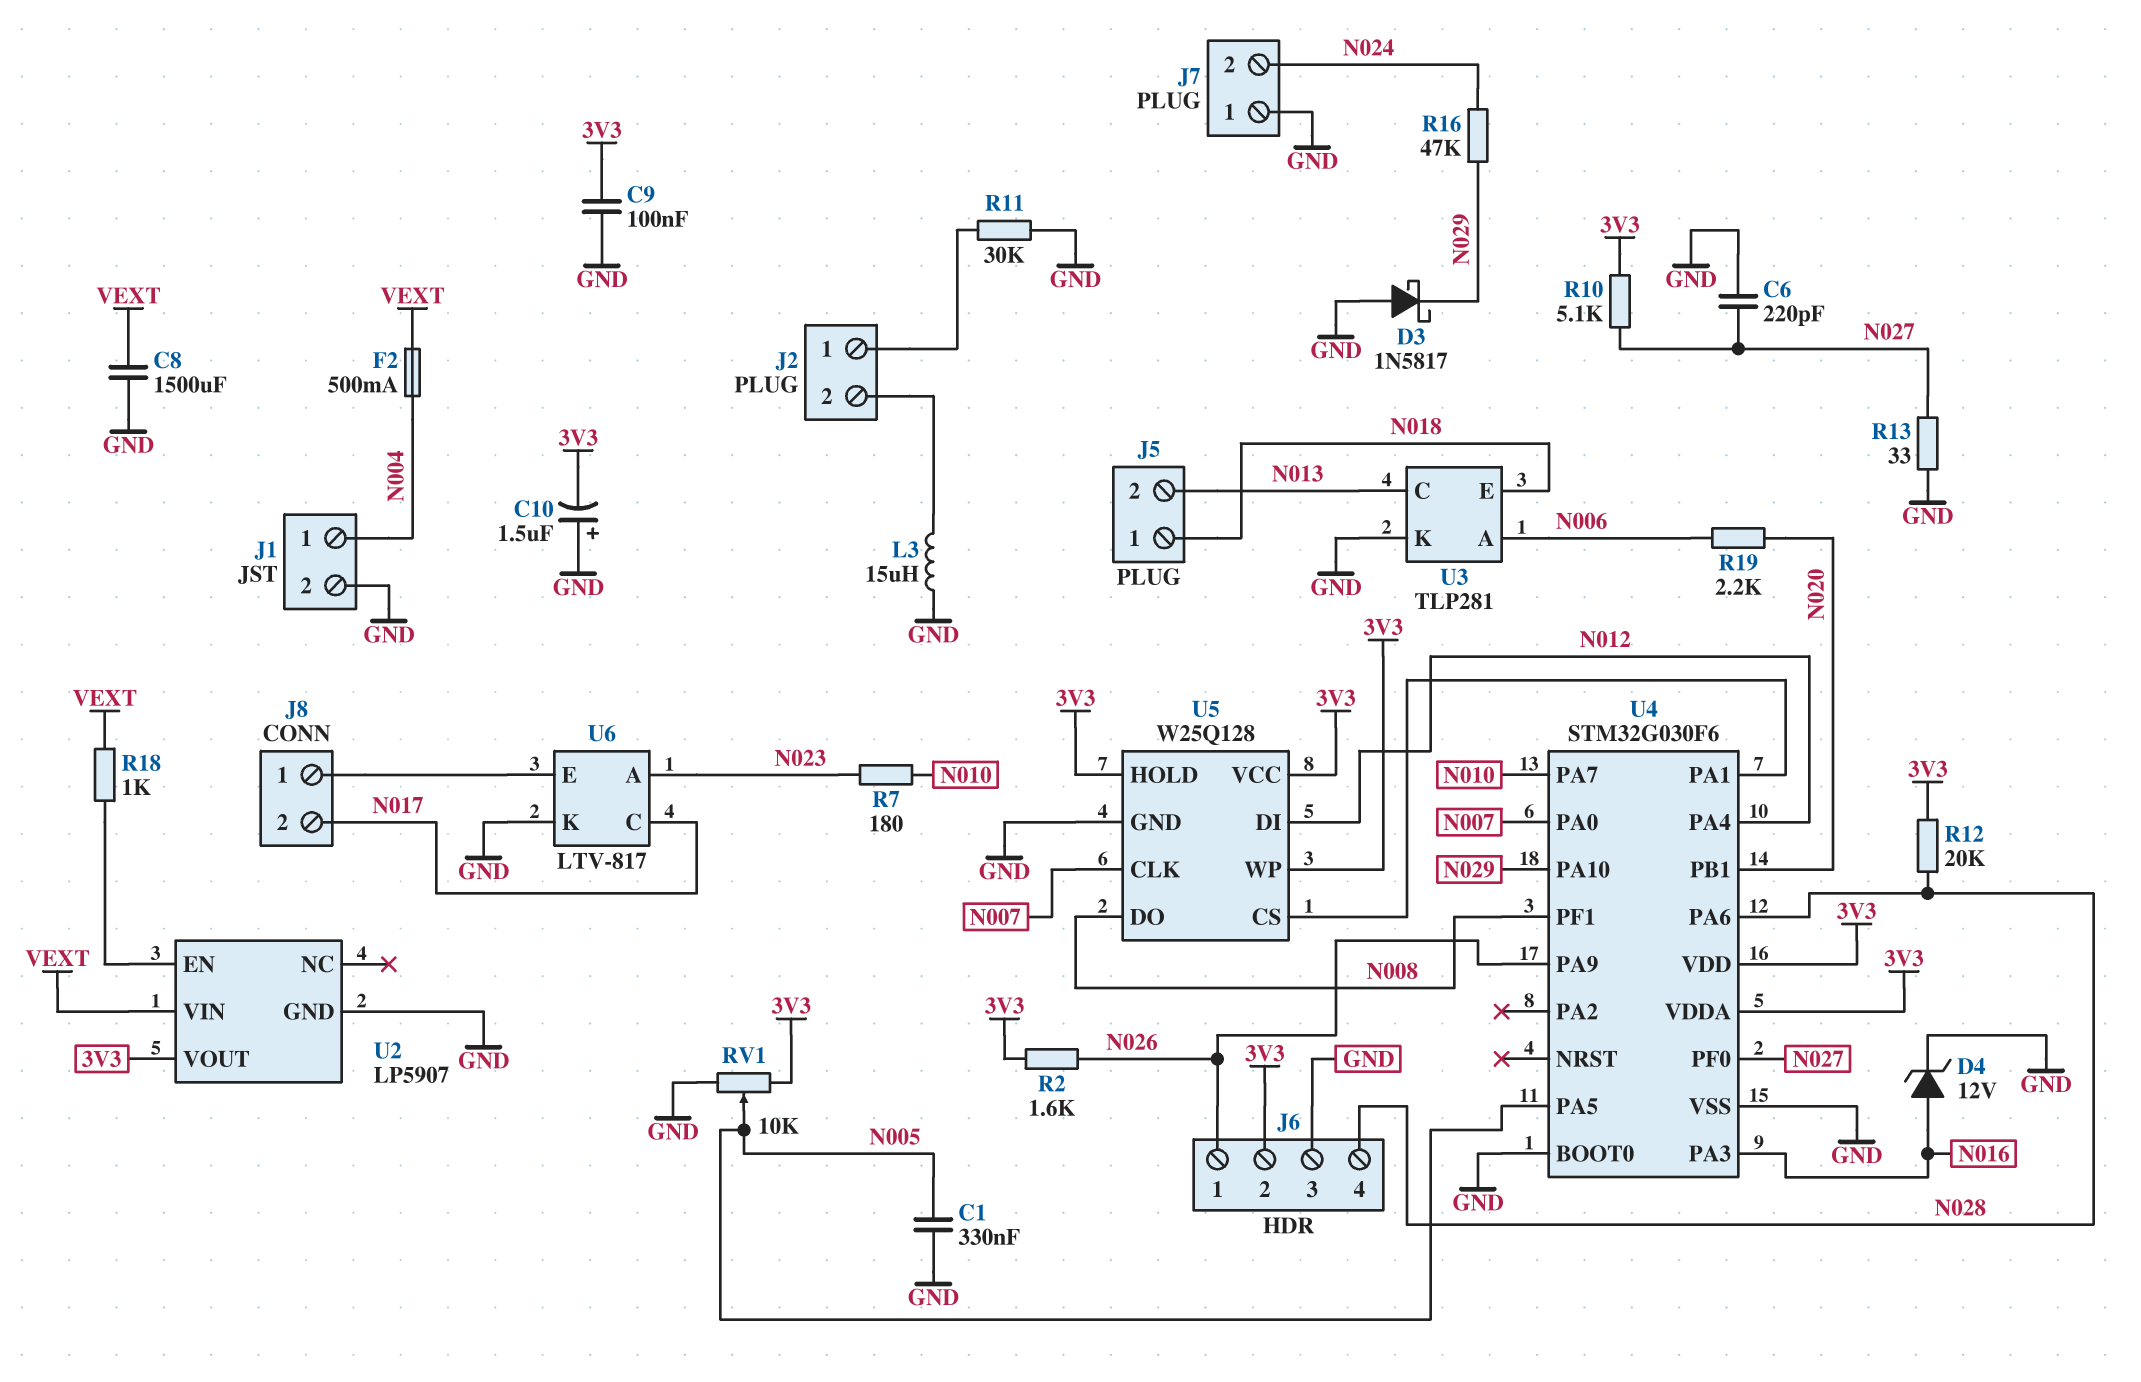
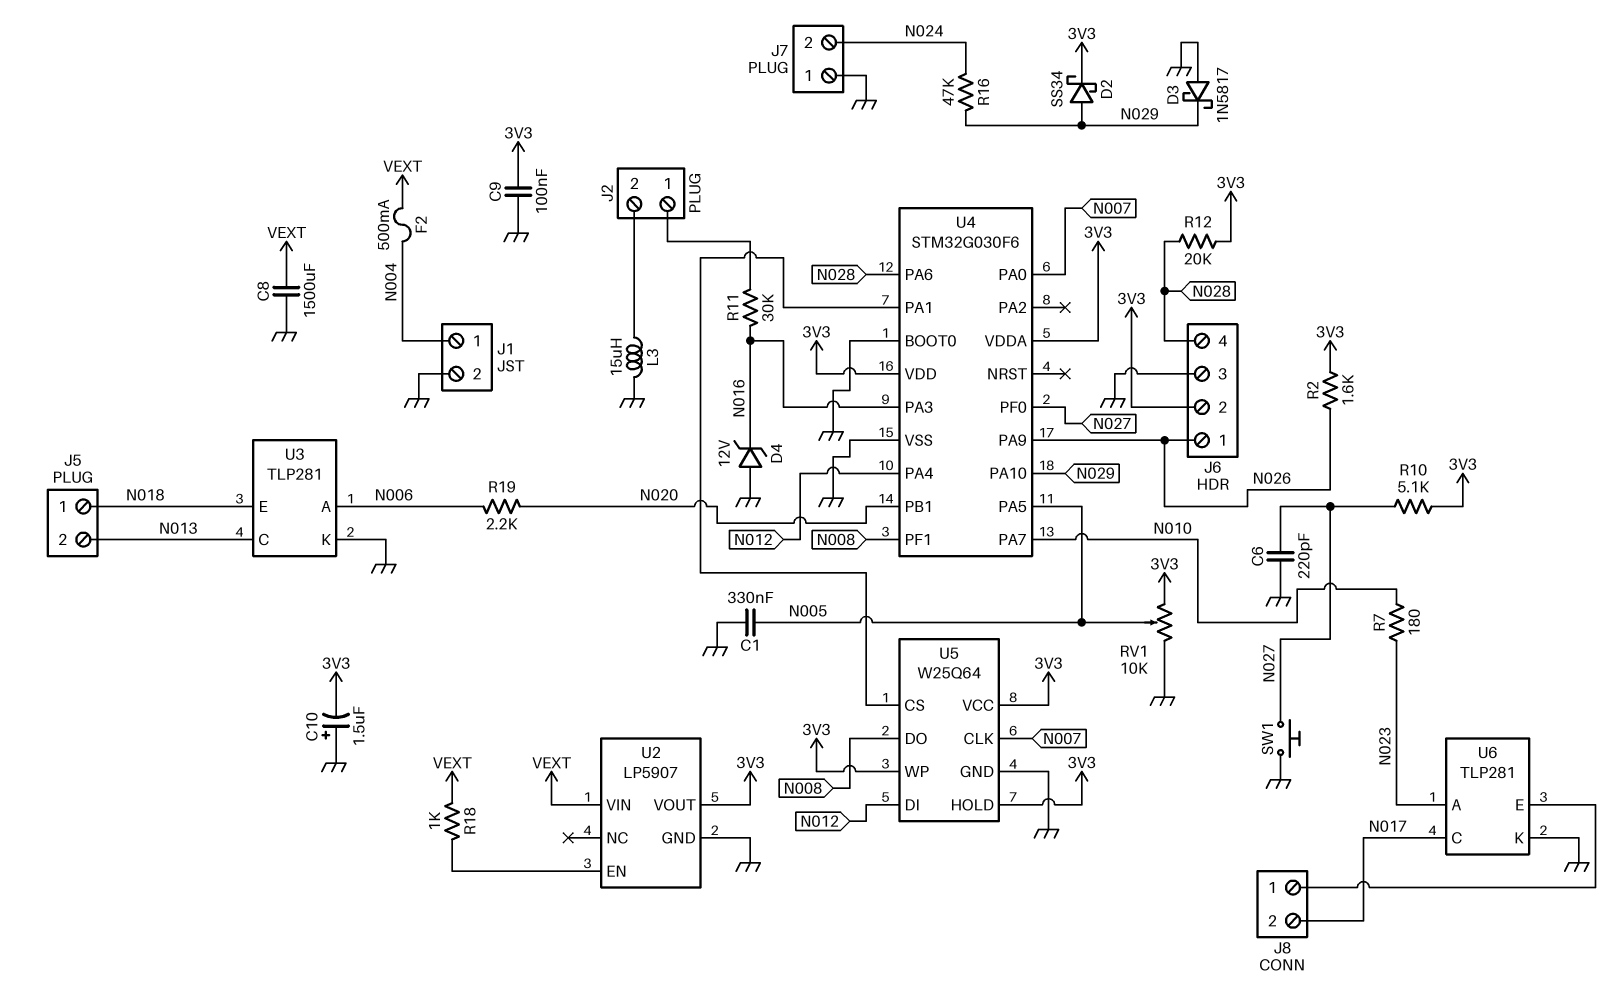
D2: none -> schottky SS34 (A N029, K 3V3)
D4: zener 12V (A N016, K GND) -> zener 12V (A GND, K N016)
R11: 30k (GND, J2/1) -> 30k (J2/1, N016)
R13: 33 (GND, N027) -> none
SW1: none -> button (GND, N027)
U5: W25Q128 -> W25Q64
U6: LTV-817 -> TLP281

